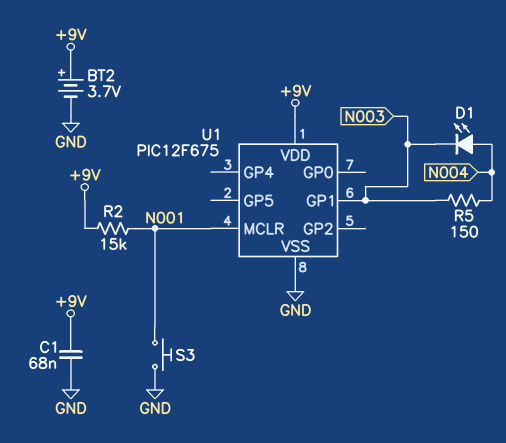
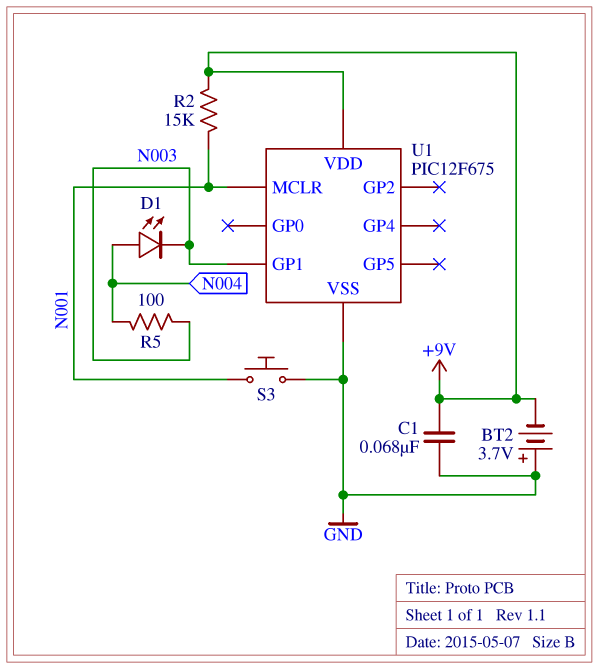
BT2: 3.7V (plus +9V, minus GND) -> 3.7V (plus GND, minus +9V)
R5: 150 (N003, N004) -> 100 (N003, N004)

